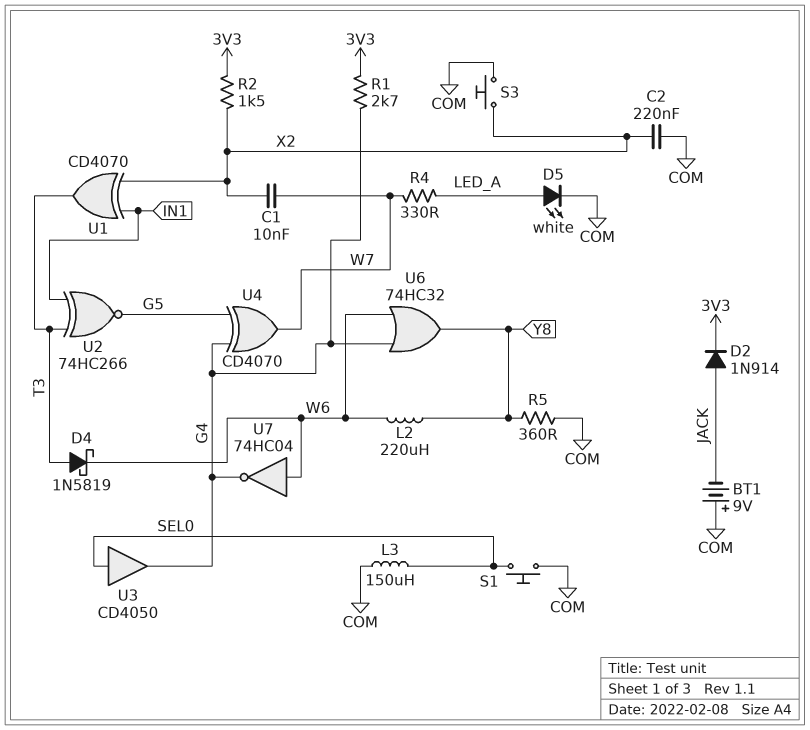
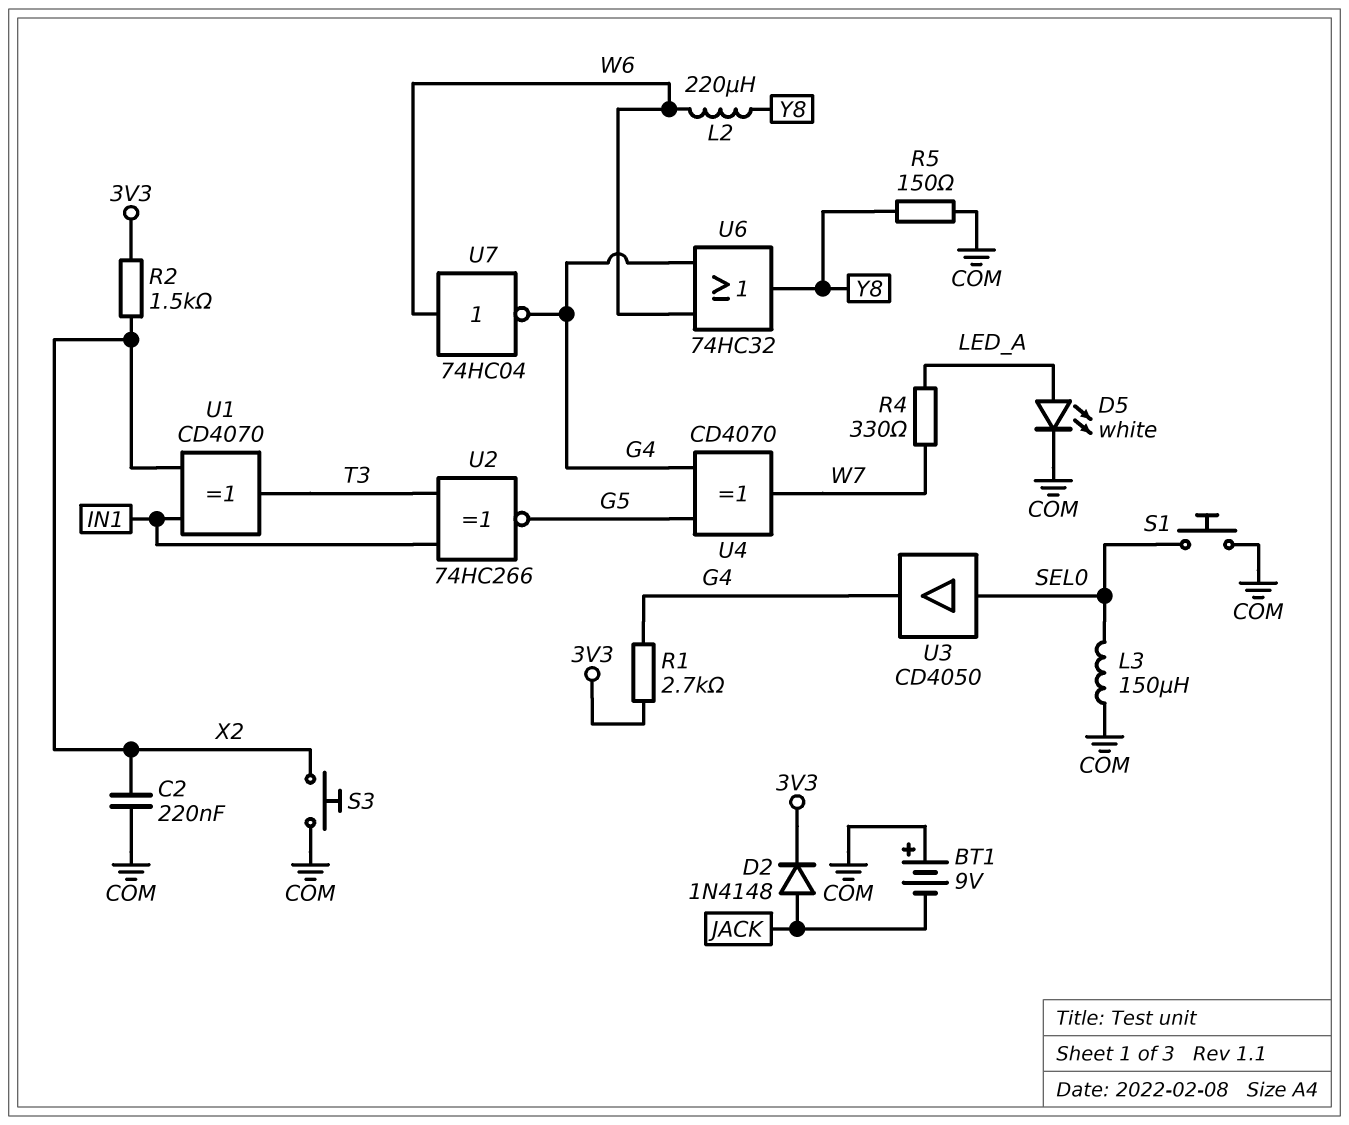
C1: 10nF (W7, X2) -> none
D2: diode 1N914 (A JACK, K 3V3) -> diode 1N4148 (A JACK, K 3V3)
D4: schottky 1N5819 (A T3, K W6) -> none
R5: 360 (COM, Y8) -> 150 (COM, Y8)

